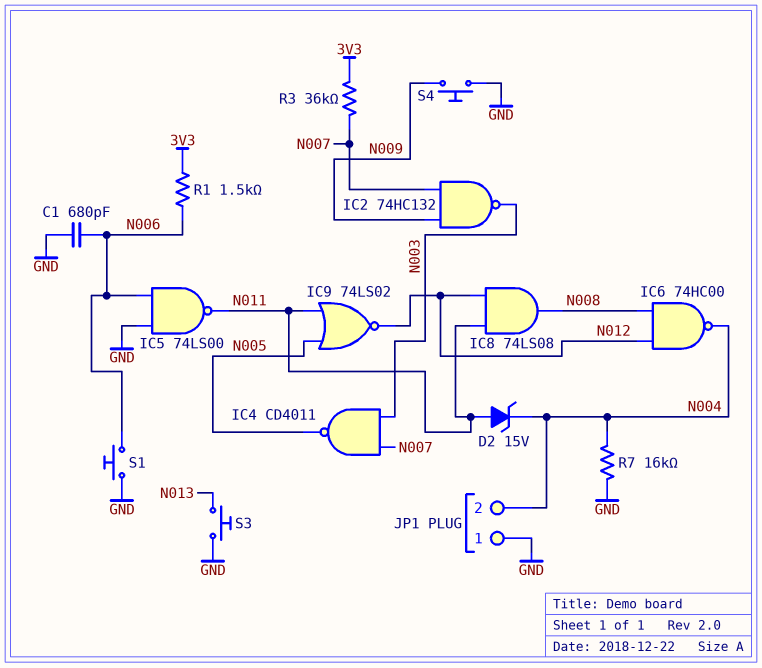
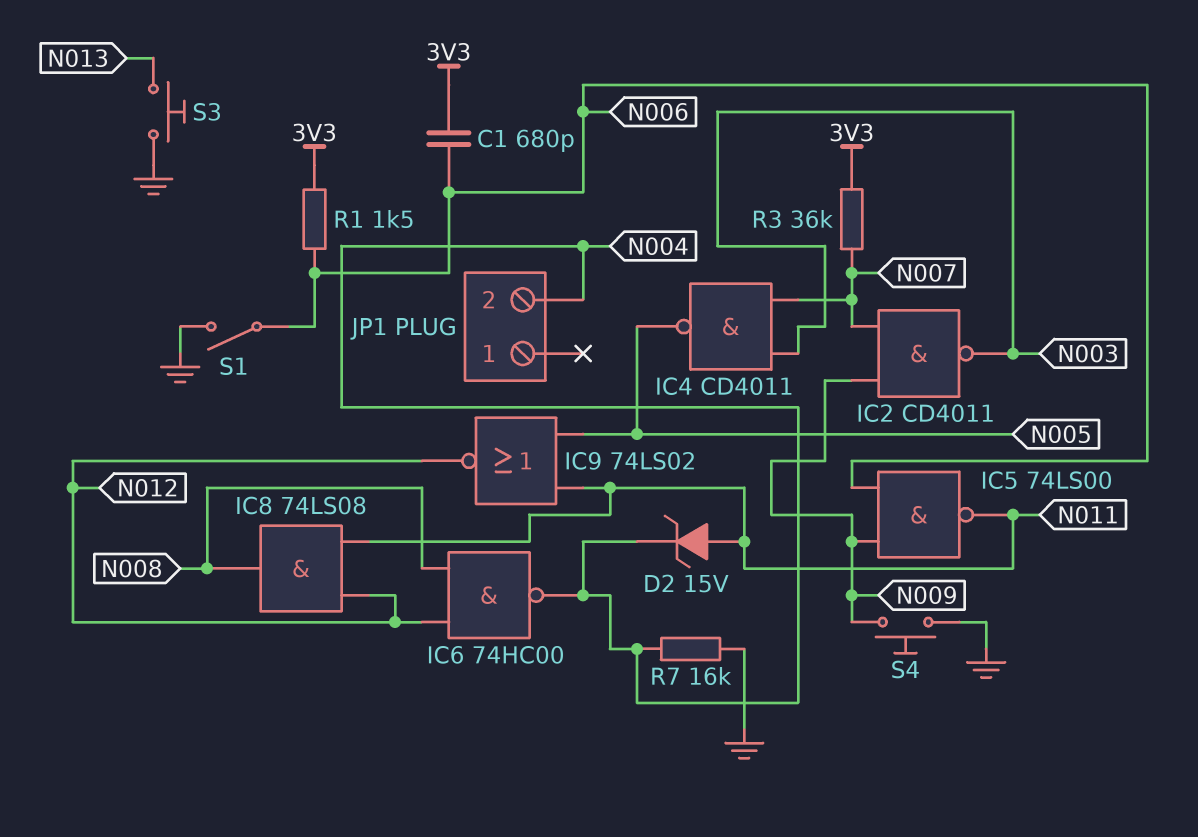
C1: 680pF (GND, N006) -> 680pF (3V3, N006)
IC2: NAND 74HC132 (in N007, in N009, out N003) -> NAND CD4011 (in N007, in N009, out N003)
IC5: NAND 74LS00 (in GND, in N006, out N011) -> NAND 74LS00 (in N006, in N009, out N011)
JP1 pin 1: GND -> none
S1: button (GND, N006) -> switch (GND, N006)

